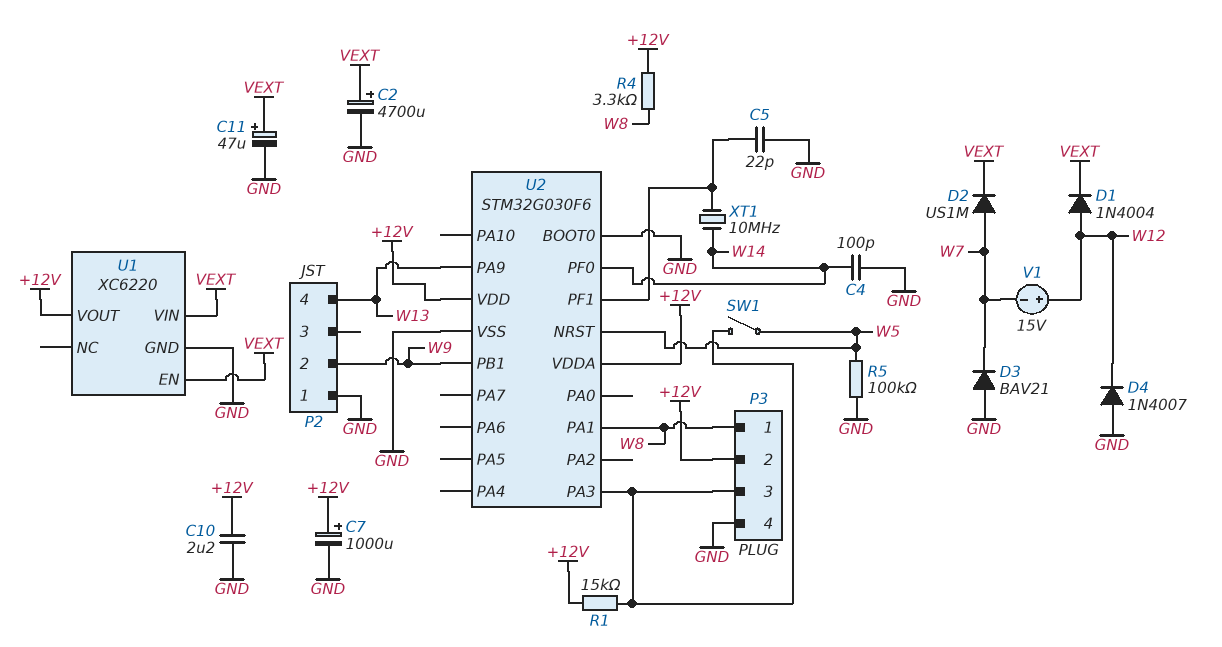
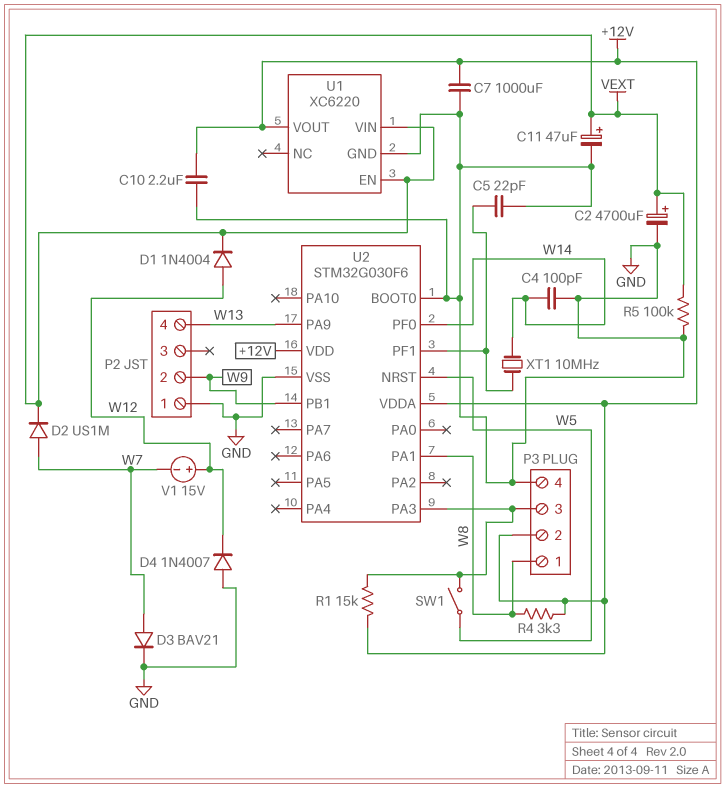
C7: 1000uF (plus +12V, minus GND) -> 1000uF (+12V, GND)
D3: diode BAV21 (A GND, K W7) -> diode BAV21 (A W7, K GND)
R5: 100k (GND, W5) -> 100k (GND, VEXT)

